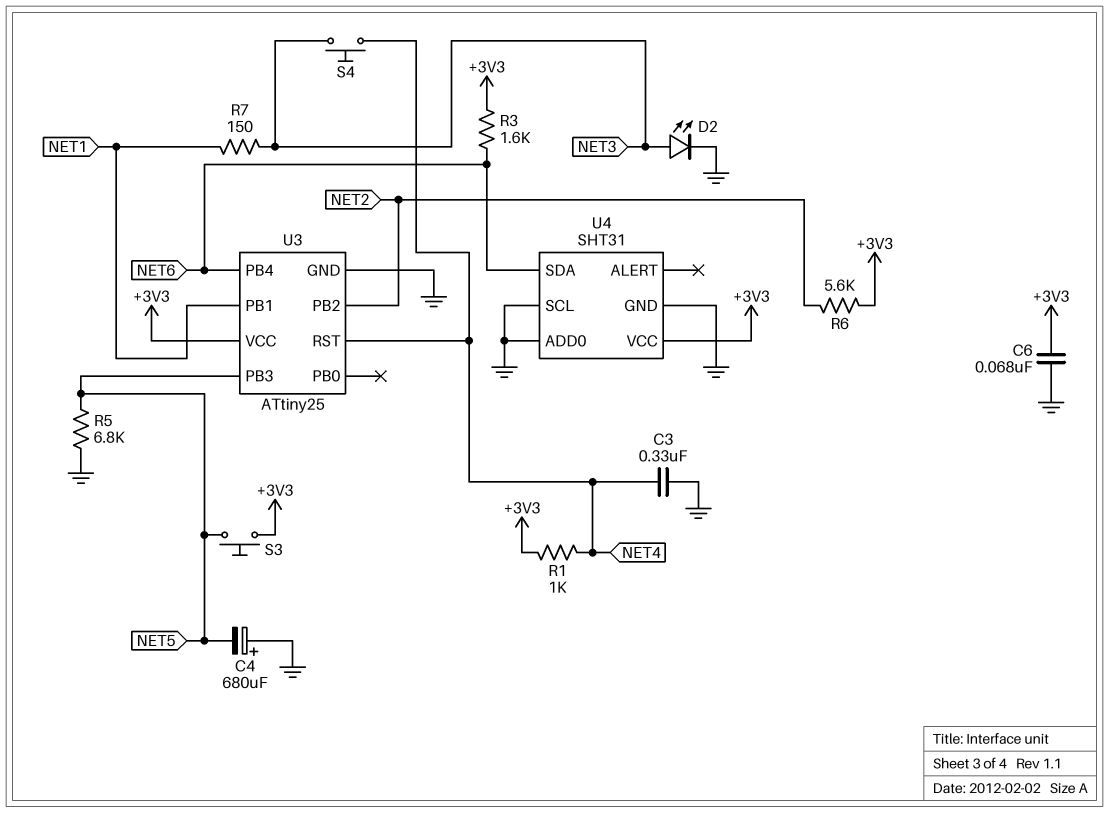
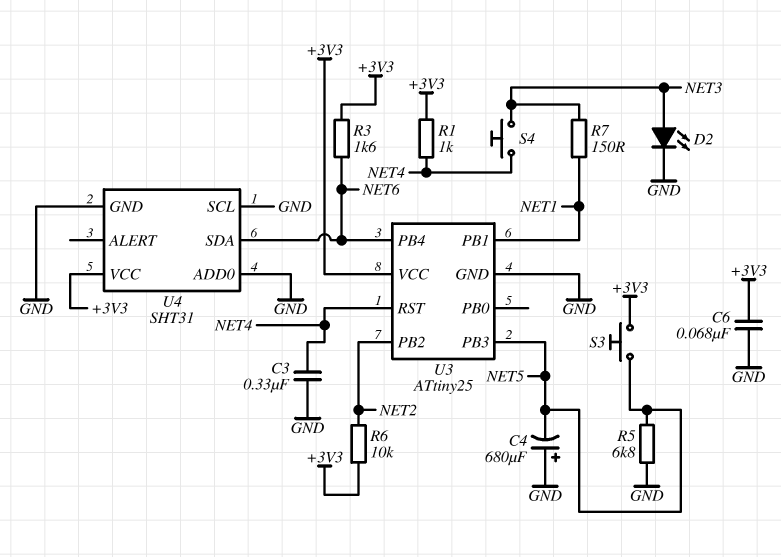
R6: 5.6k (+3V3, NET2) -> 10k (+3V3, NET2)

